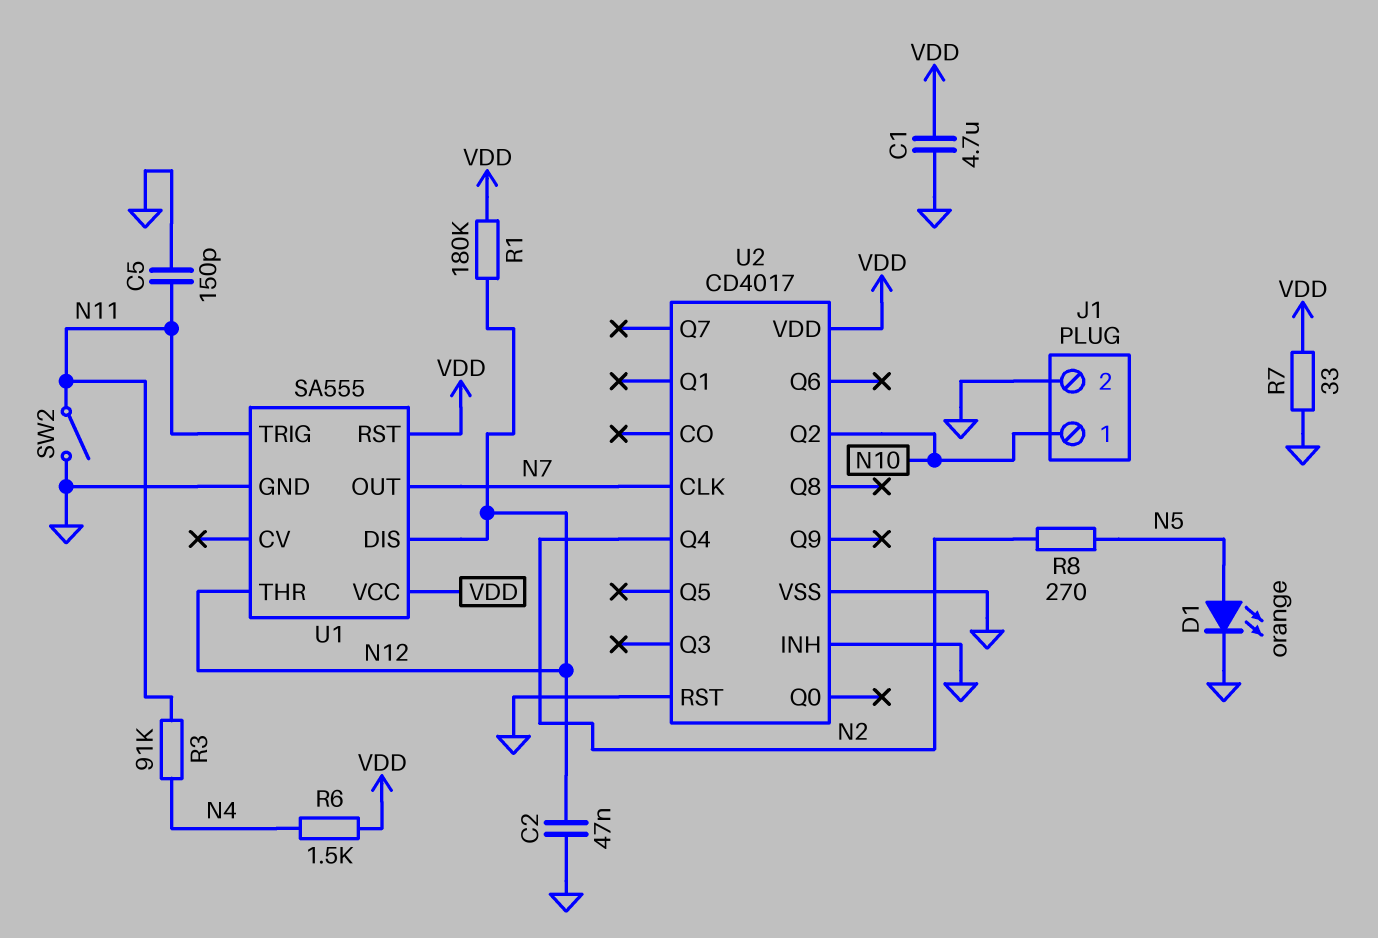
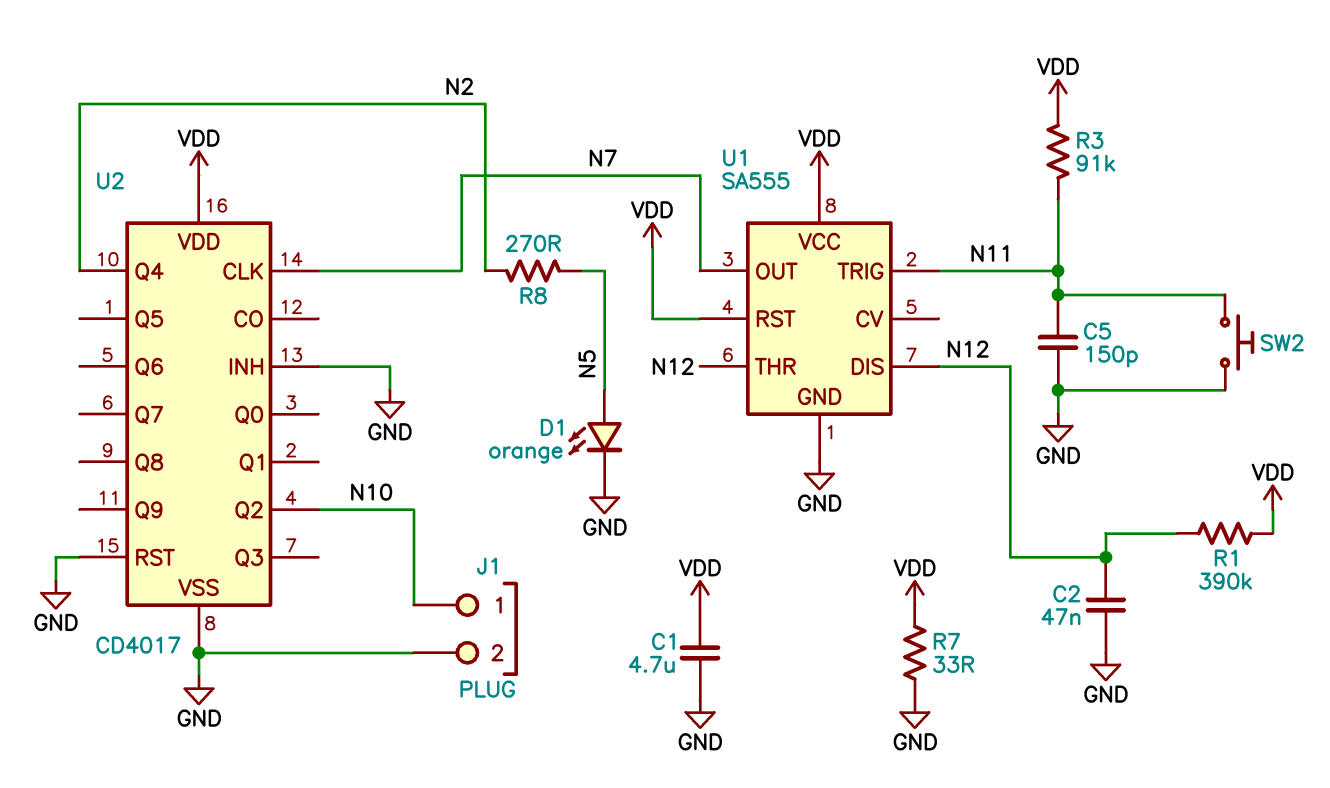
R1: 180k (N12, VDD) -> 390k (N12, VDD)
R3: 91k (N4, N11) -> 91k (N11, VDD)
R6: 1.5k (N4, VDD) -> none
SW2: switch (GND, N11) -> button (GND, N11)

